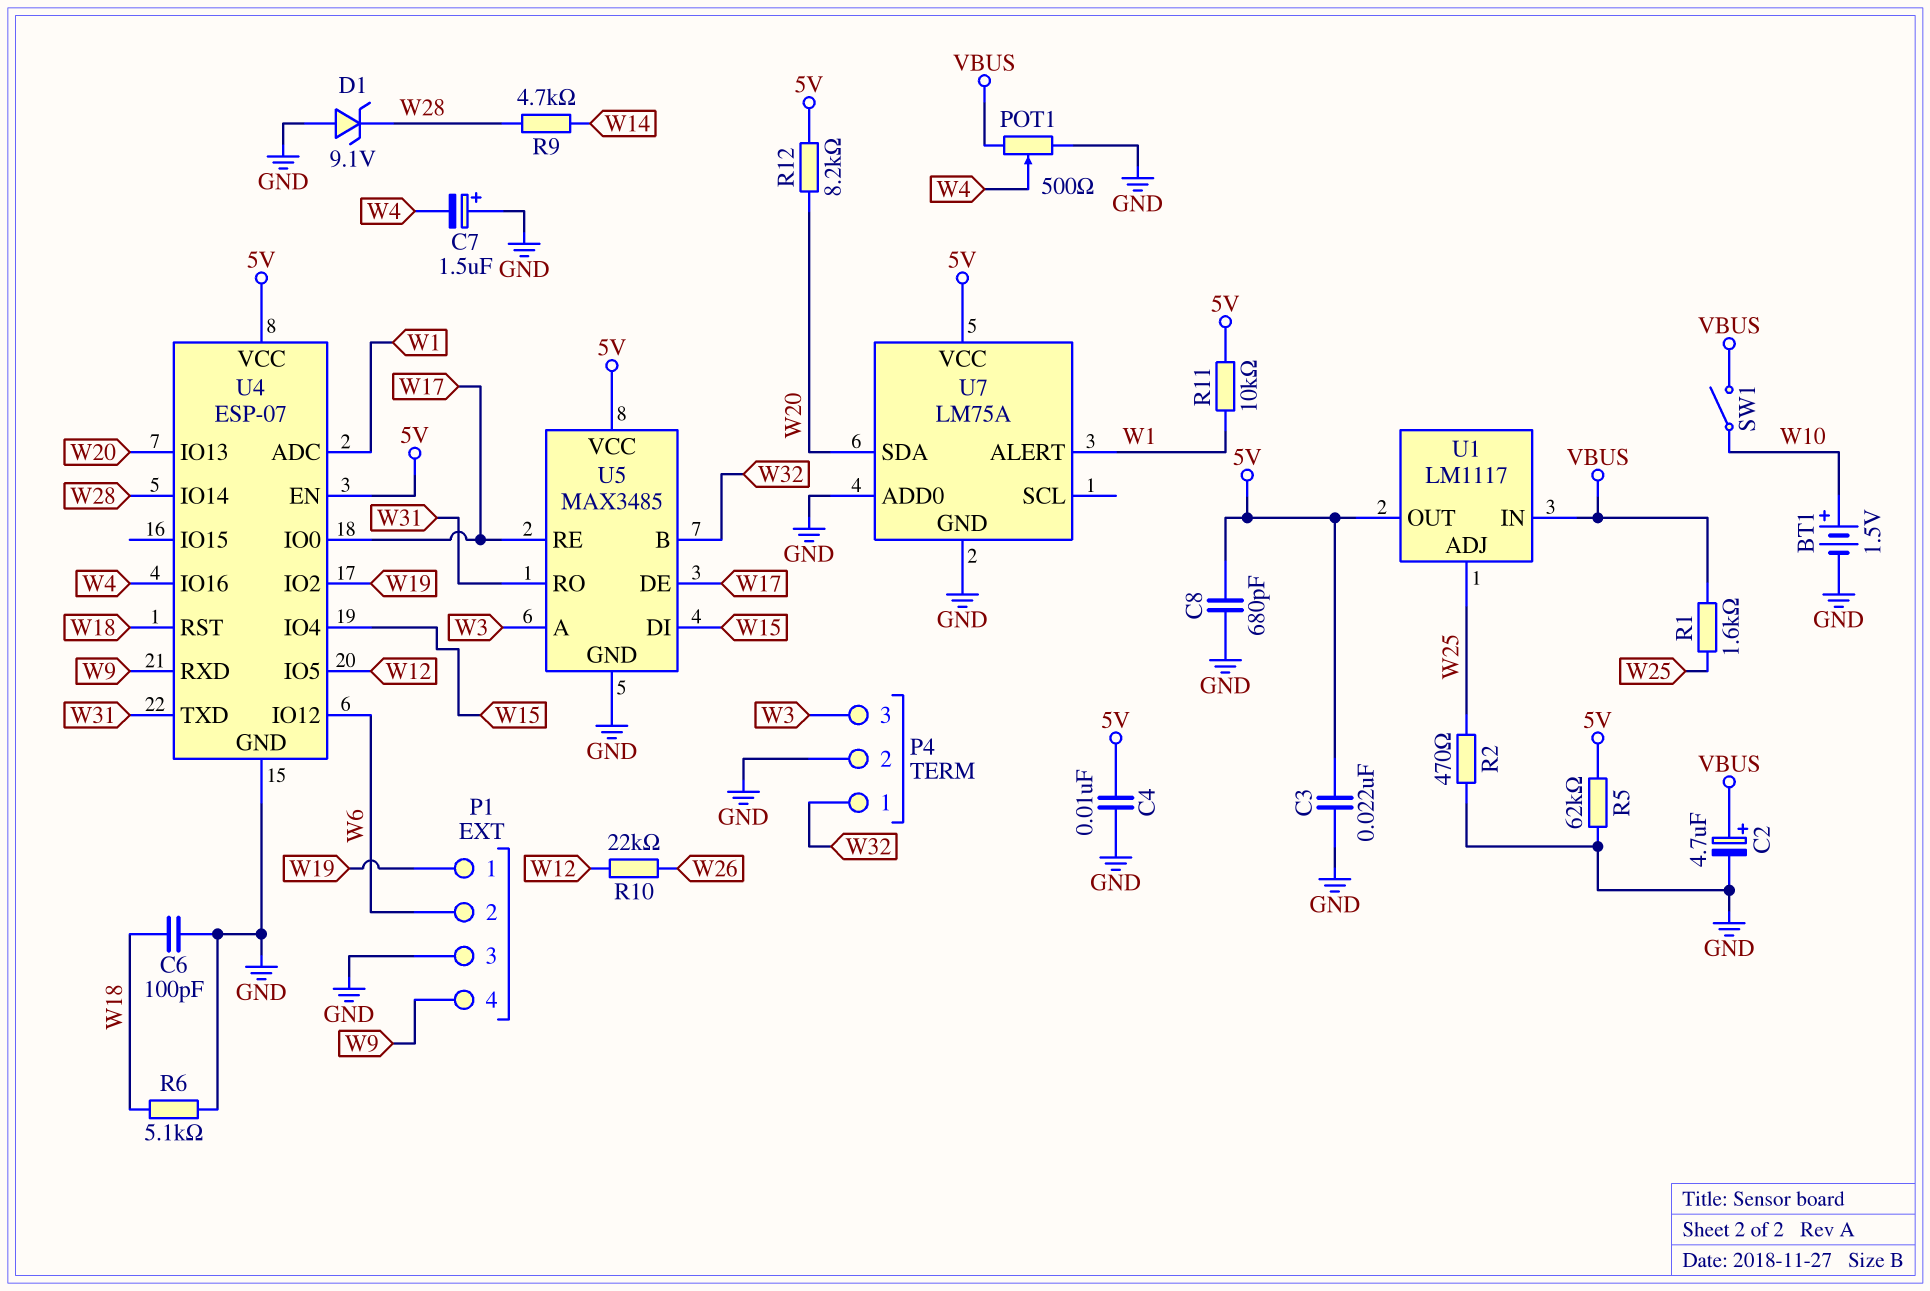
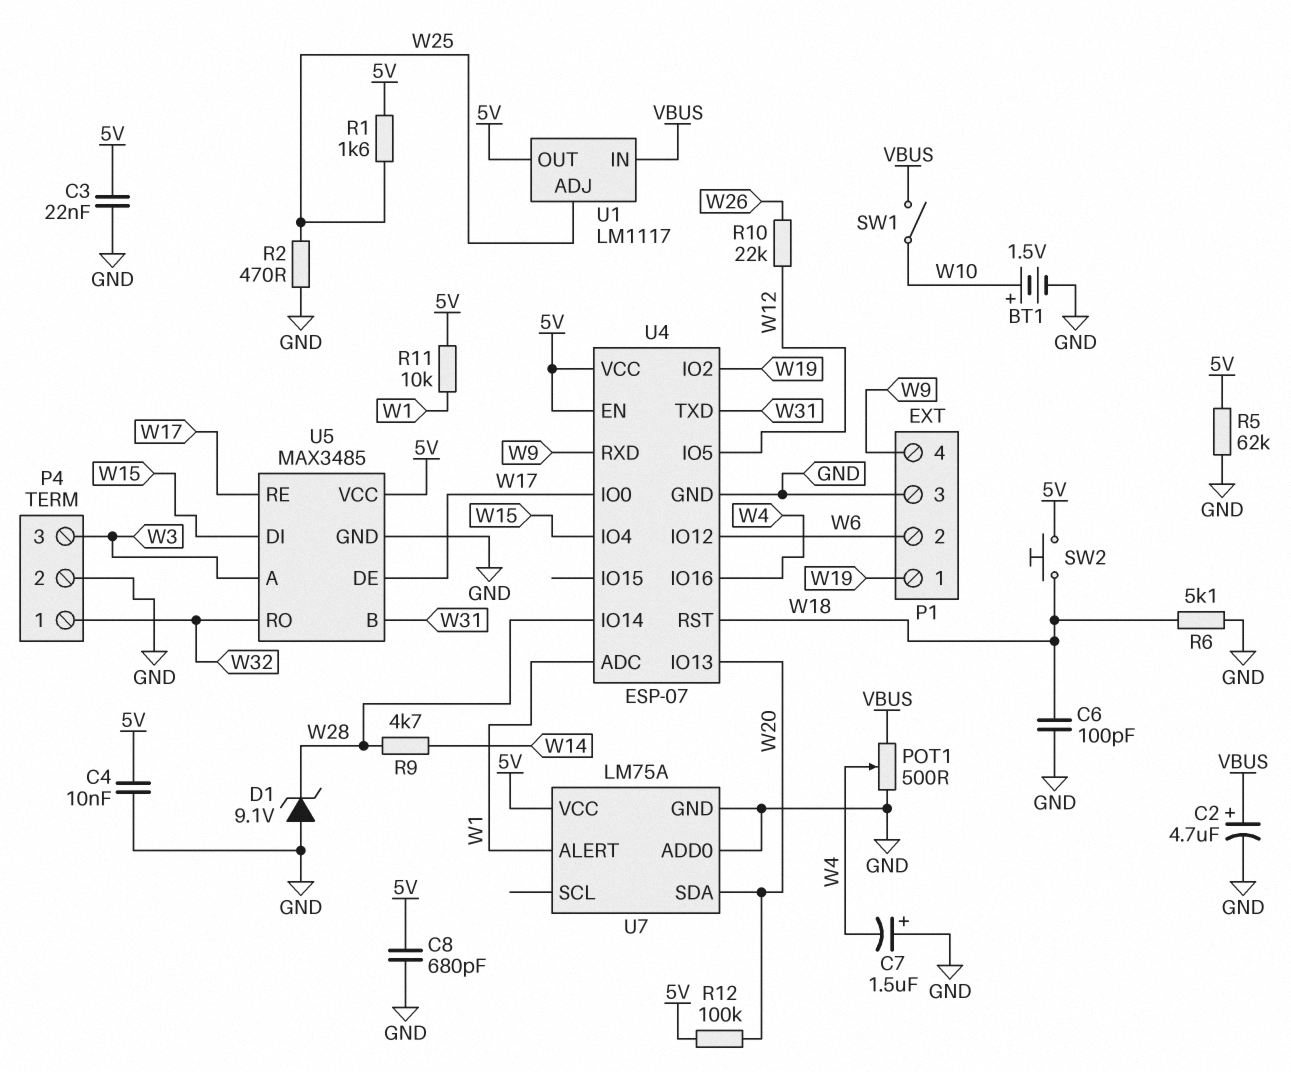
R1: 1.6k (VBUS, W25) -> 1.6k (5V, W25)
R12: 8.2k (5V, W20) -> 100k (5V, W20)
SW2: none -> button (5V, W18)
U5 pin B: W32 -> W31
U5 pin RO: W31 -> W32

